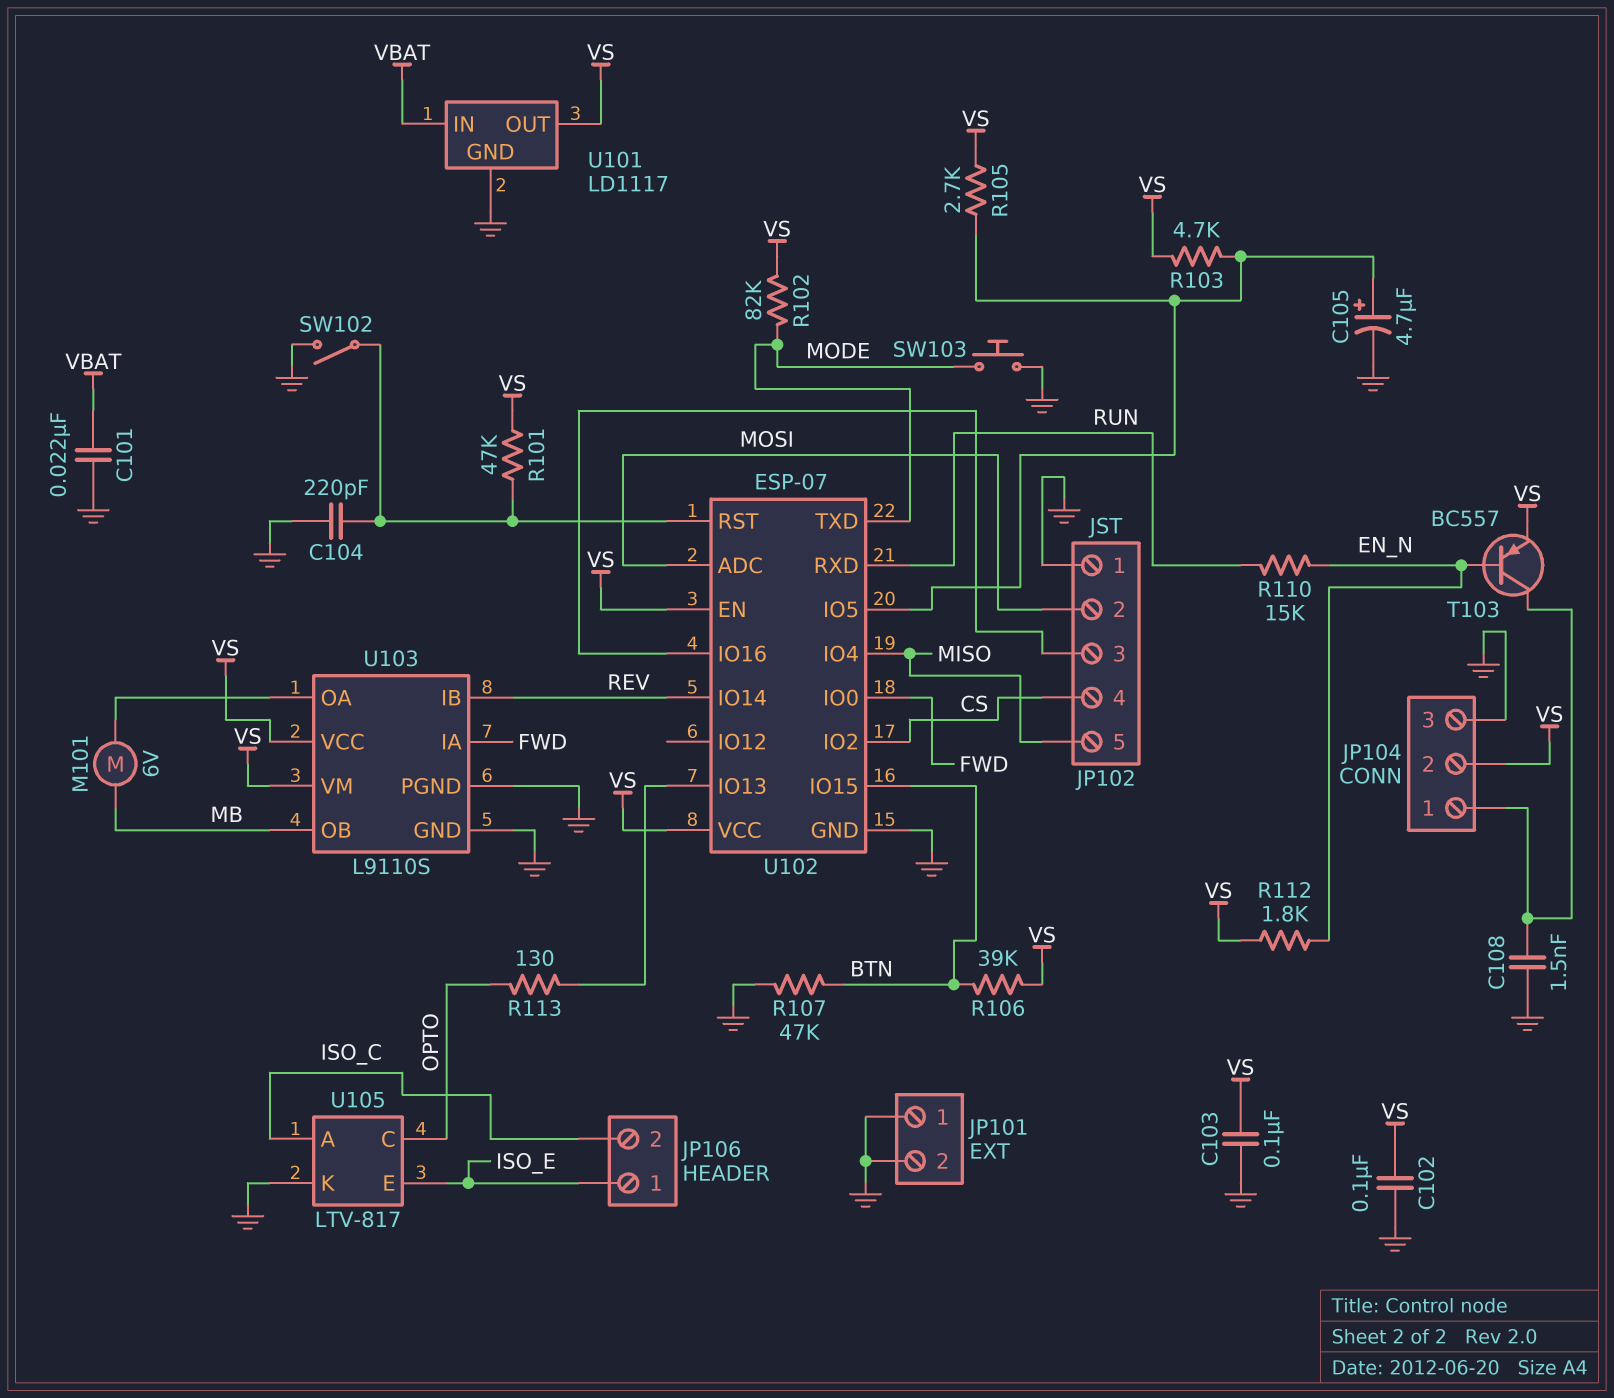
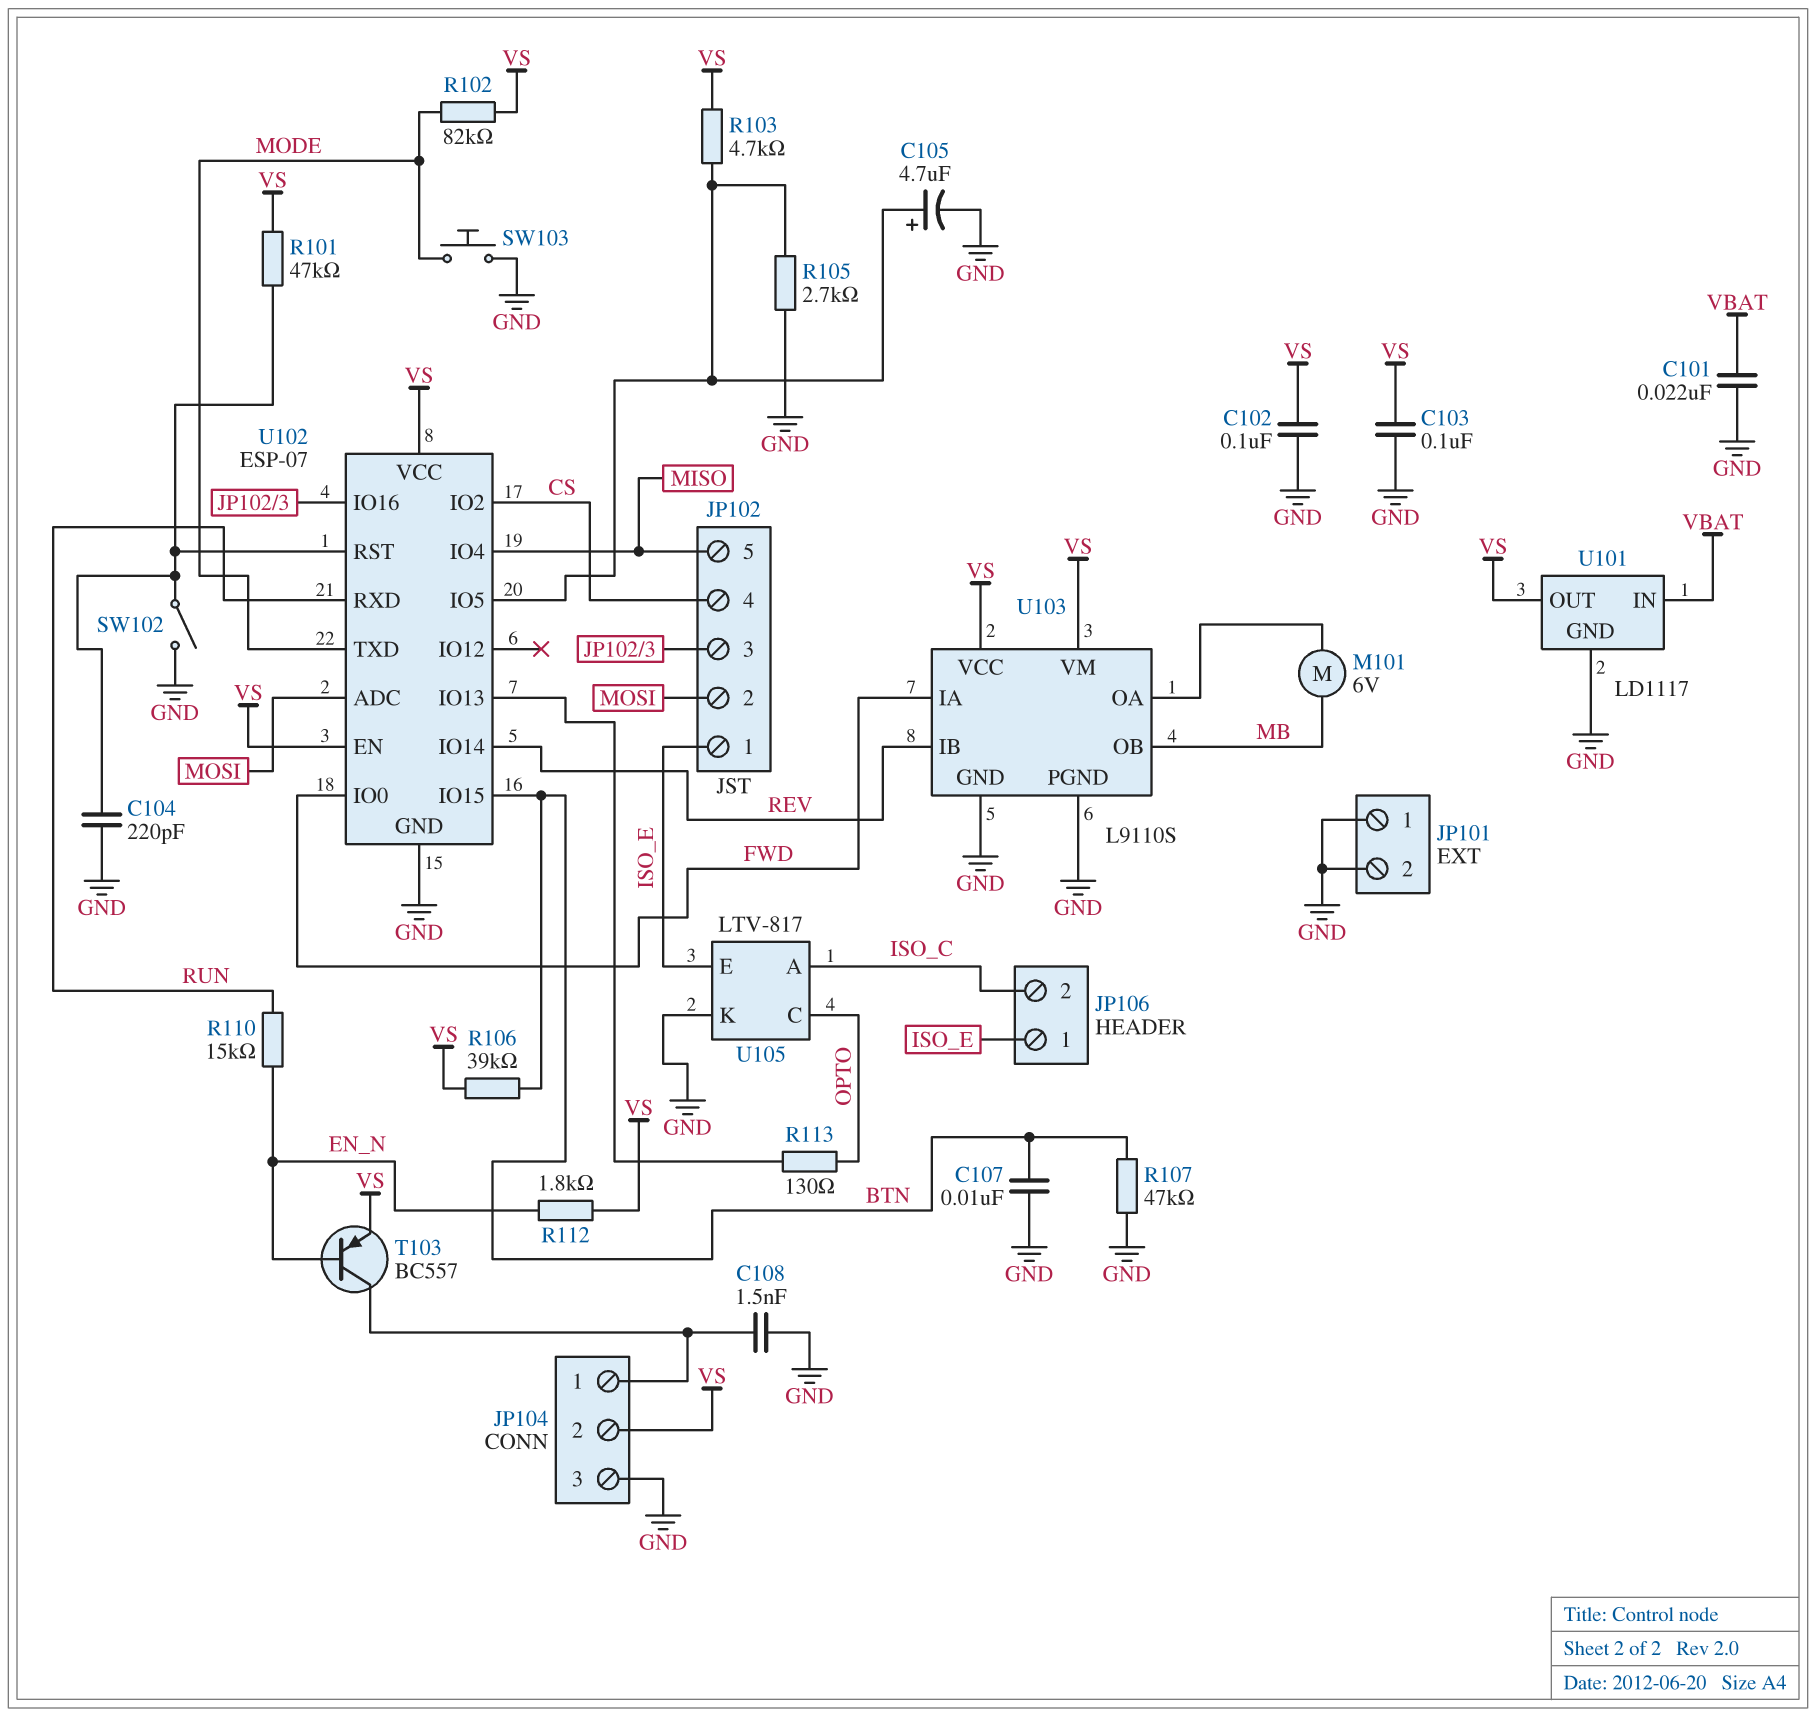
C107: none -> 10nF (BTN, GND)
JP102 pin 1: GND -> ISO_E
R105: 2.7k (U102/IO5, VS) -> 2.7k (GND, U102/IO5)

